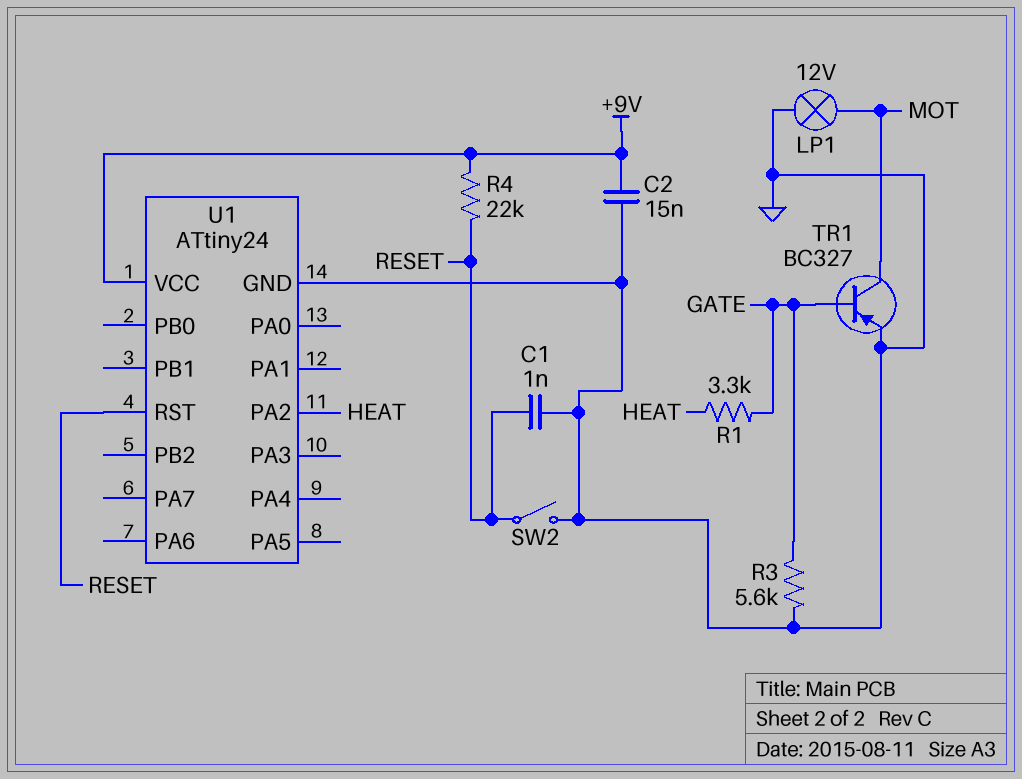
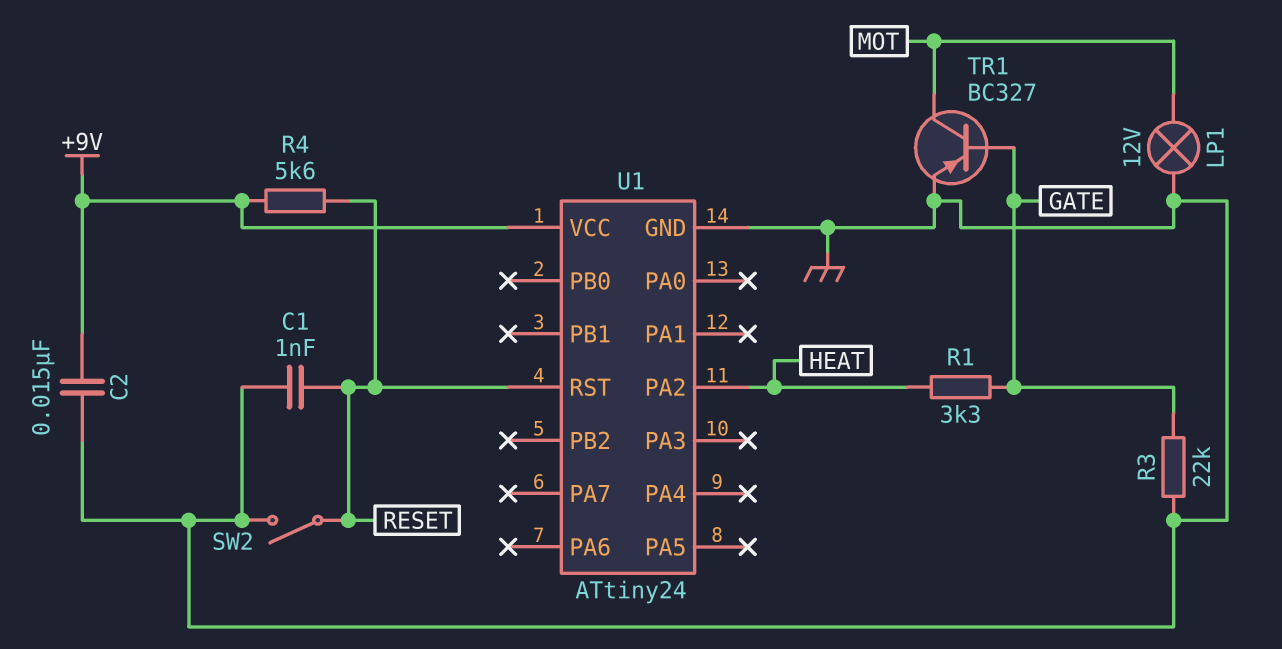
R3: 5.6k (GATE, GND) -> 22k (GATE, GND)
R4: 22k (+9V, RESET) -> 5.6k (+9V, RESET)

